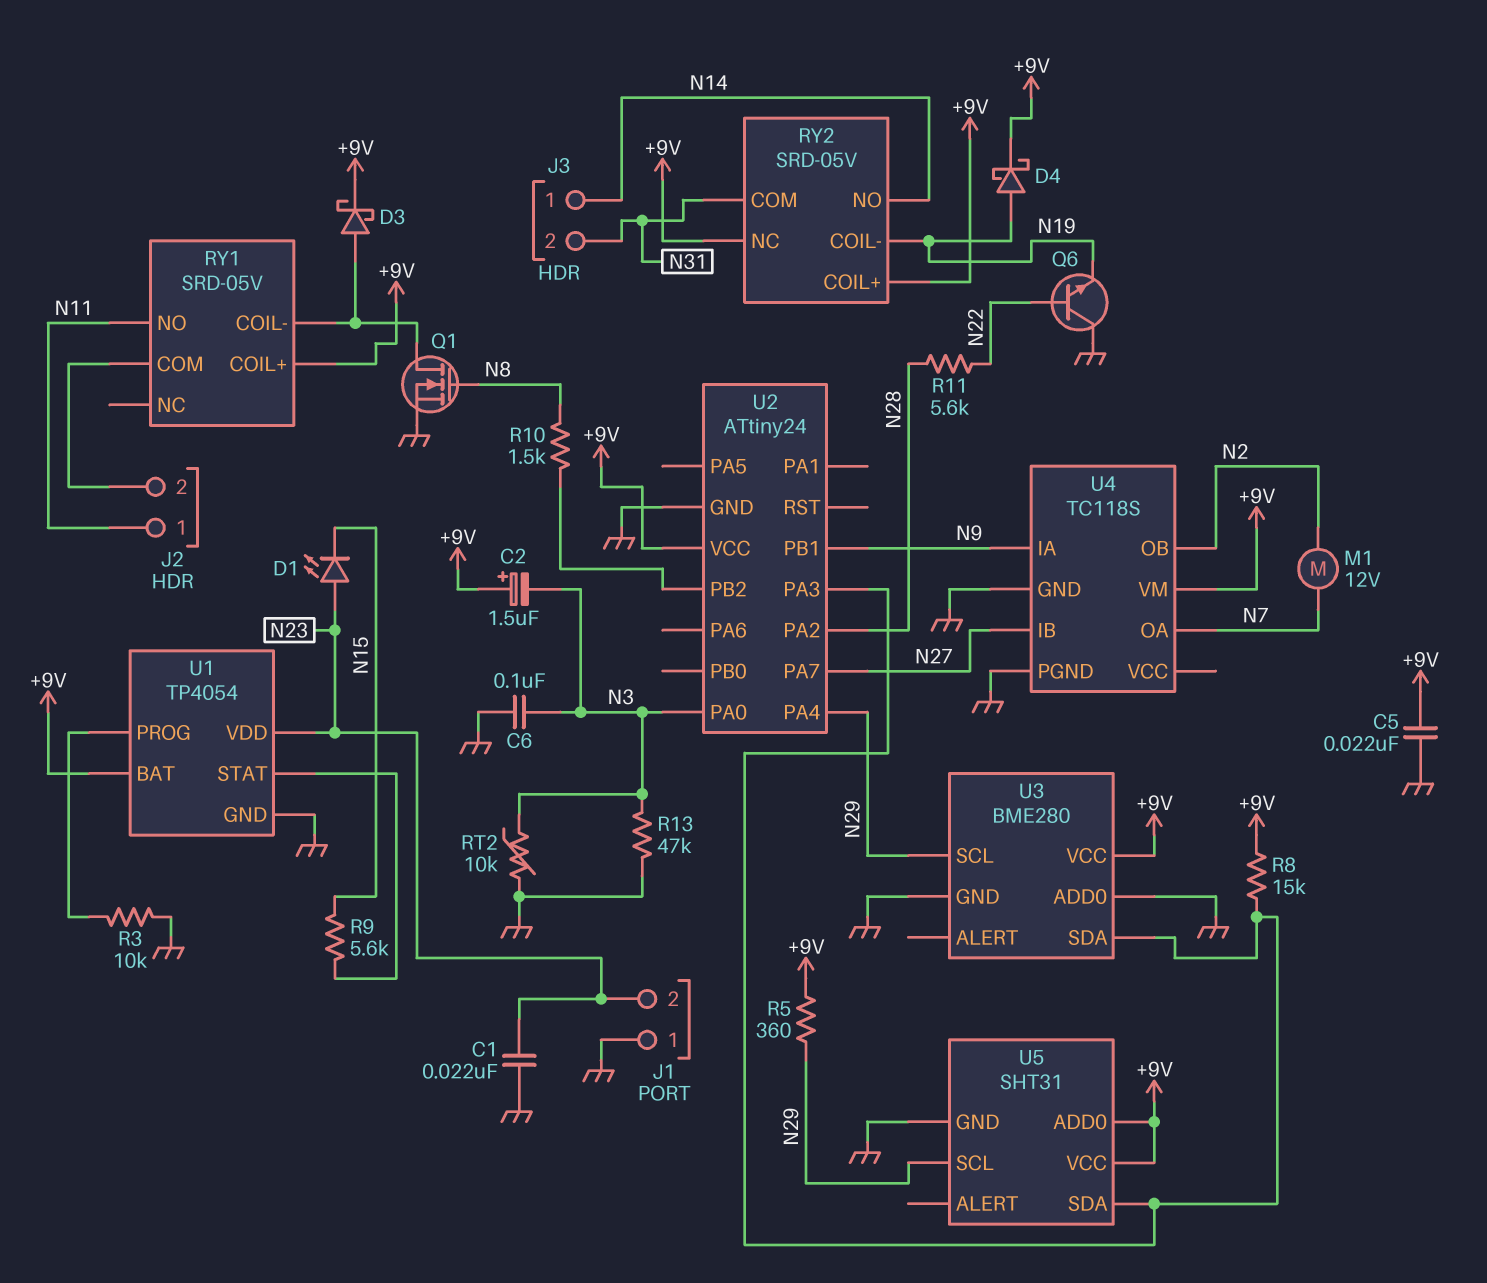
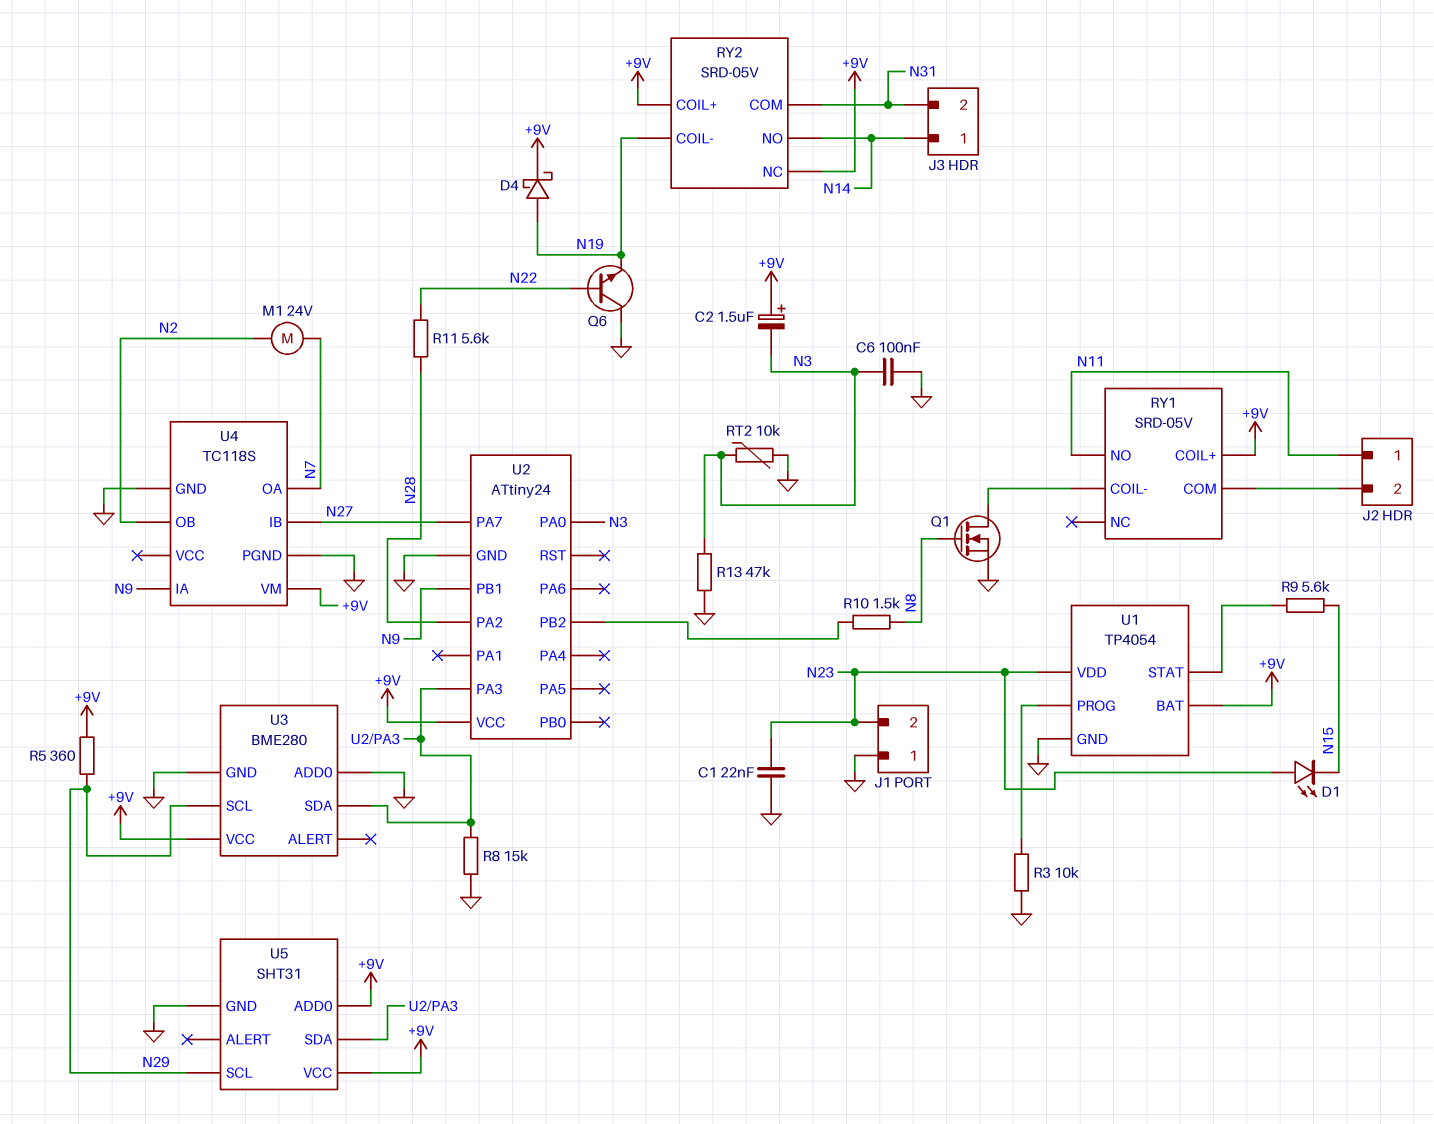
C5: 22nF (+9V, GND) -> none
D3: schottky (A RY1/COIL-, K +9V) -> none
M1: motor 12V (N2, N7) -> motor 24V (N2, N7)
R8: 15k (+9V, U2/PA3) -> 15k (GND, U2/PA3)
U2 pin PA4: N29 -> none

